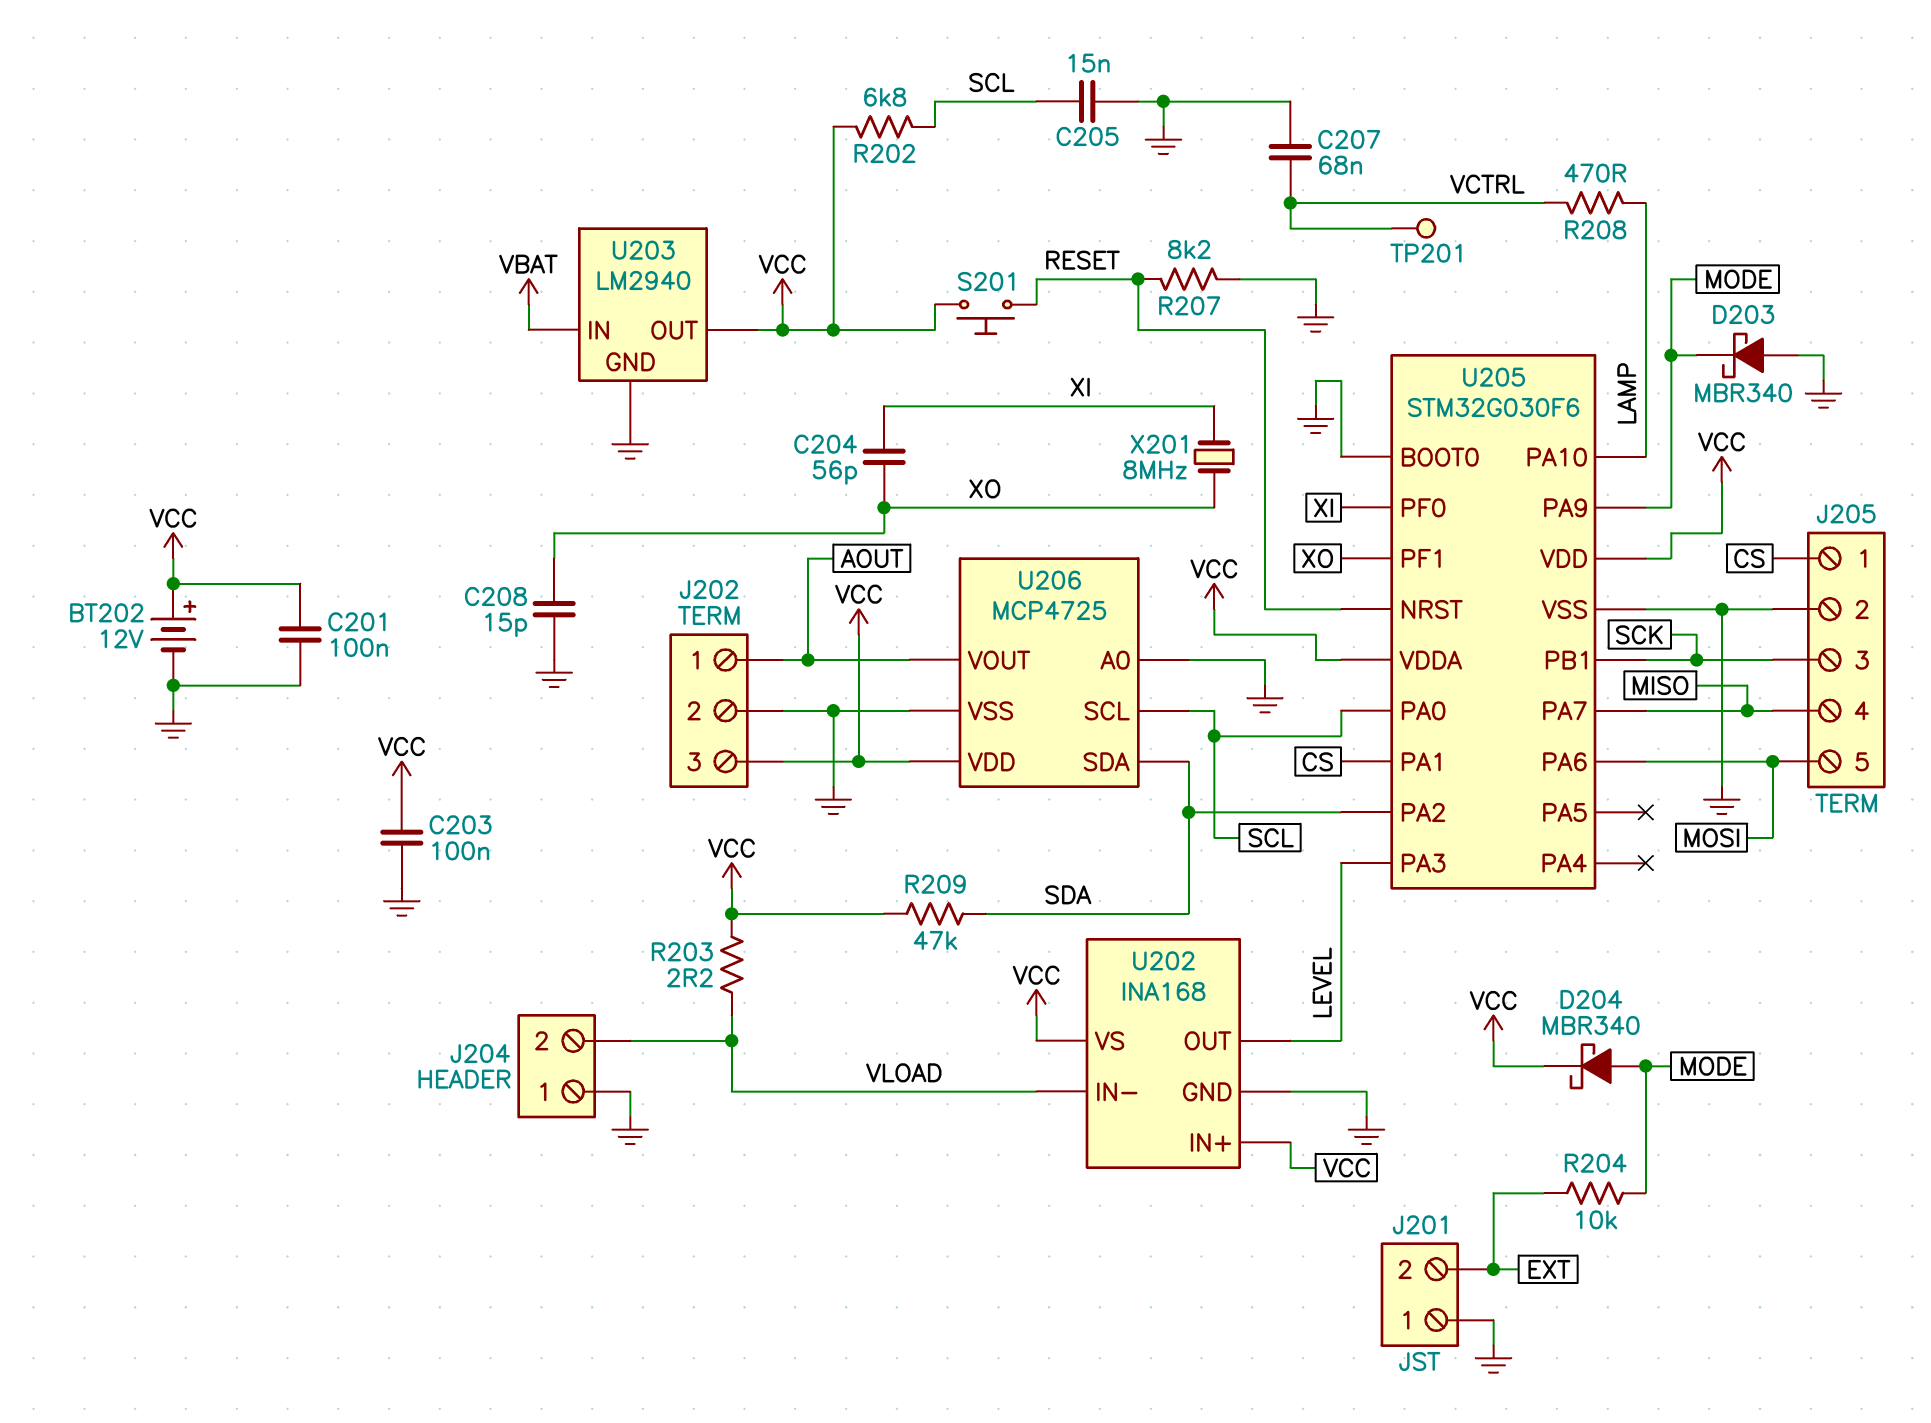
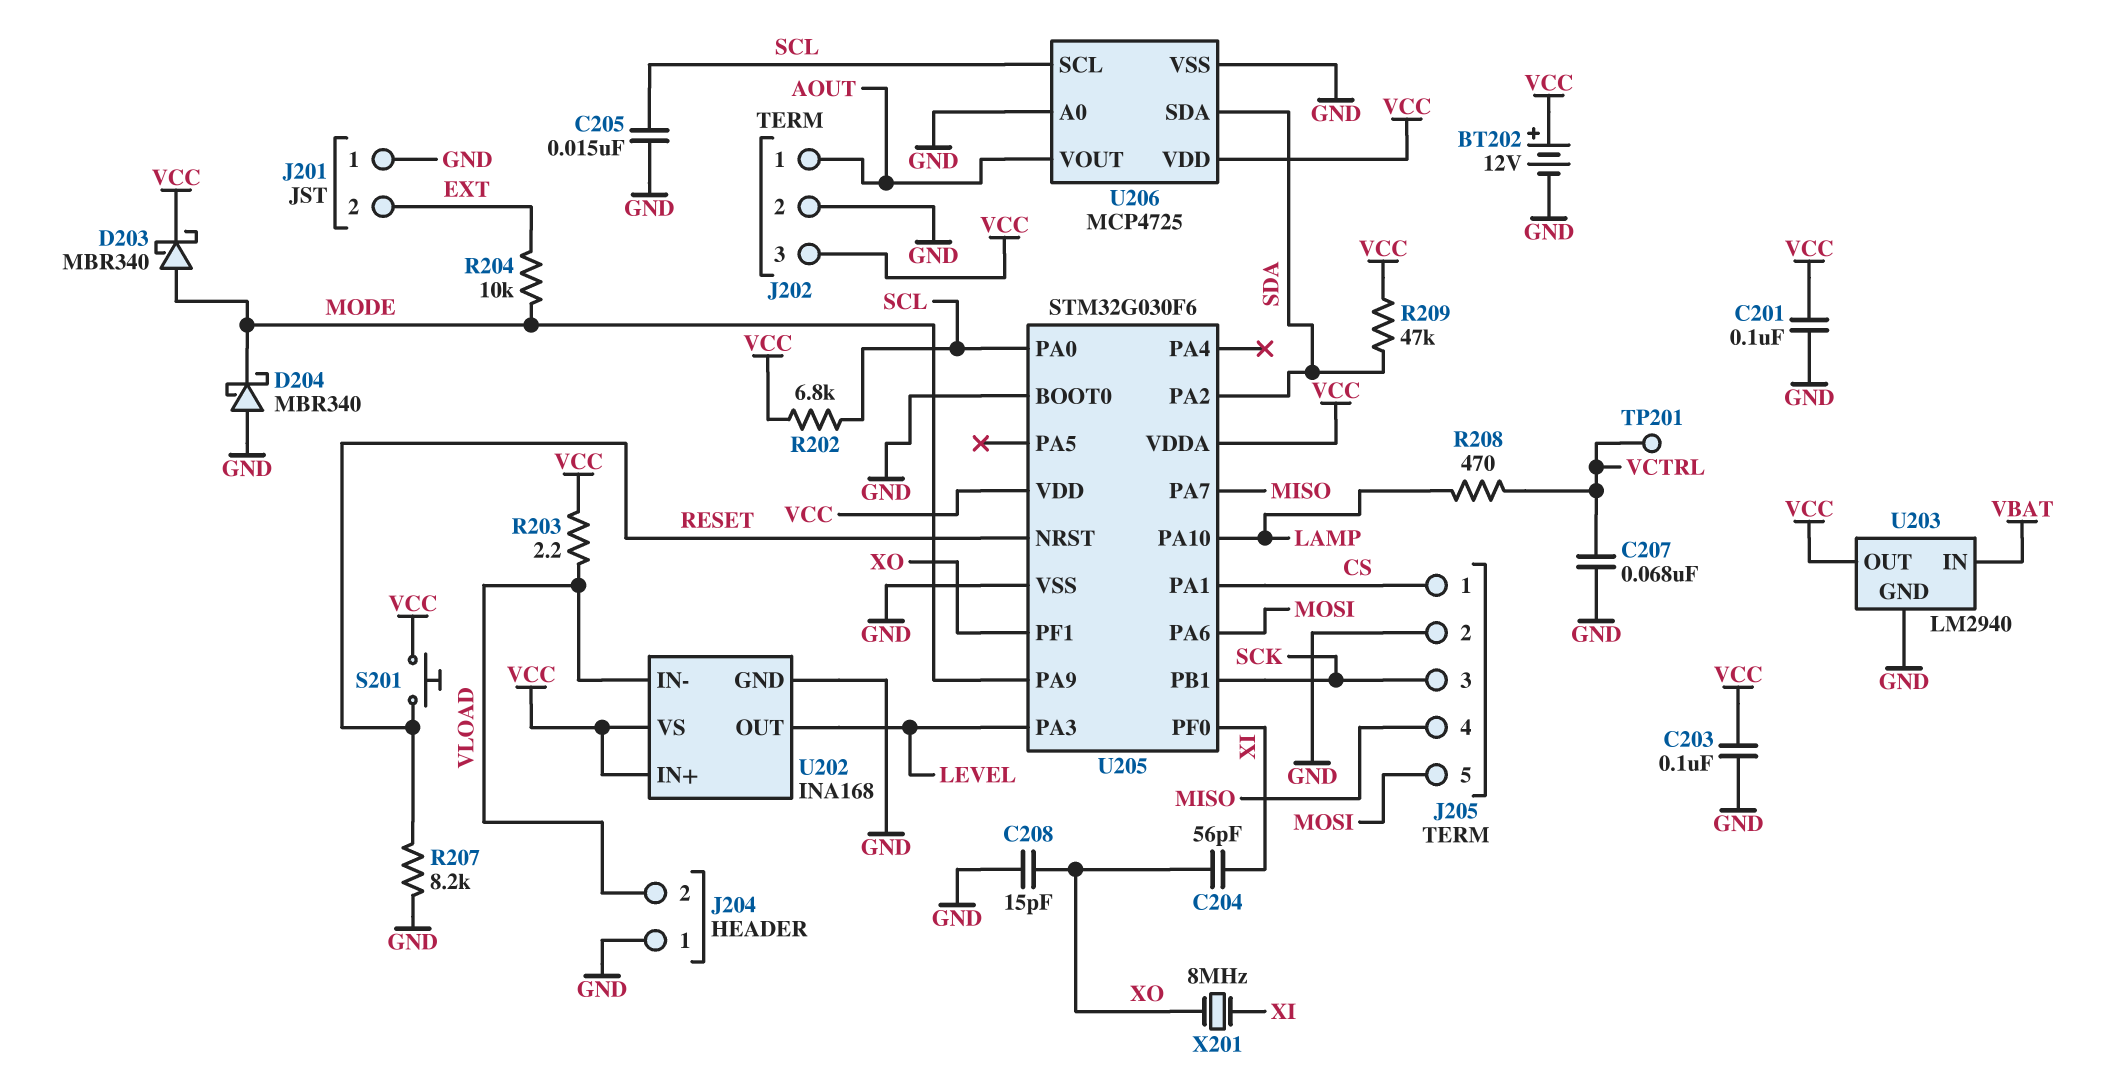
D203: schottky MBR340 (A GND, K MODE) -> schottky MBR340 (A MODE, K VCC)
D204: schottky MBR340 (A MODE, K VCC) -> schottky MBR340 (A GND, K MODE)

